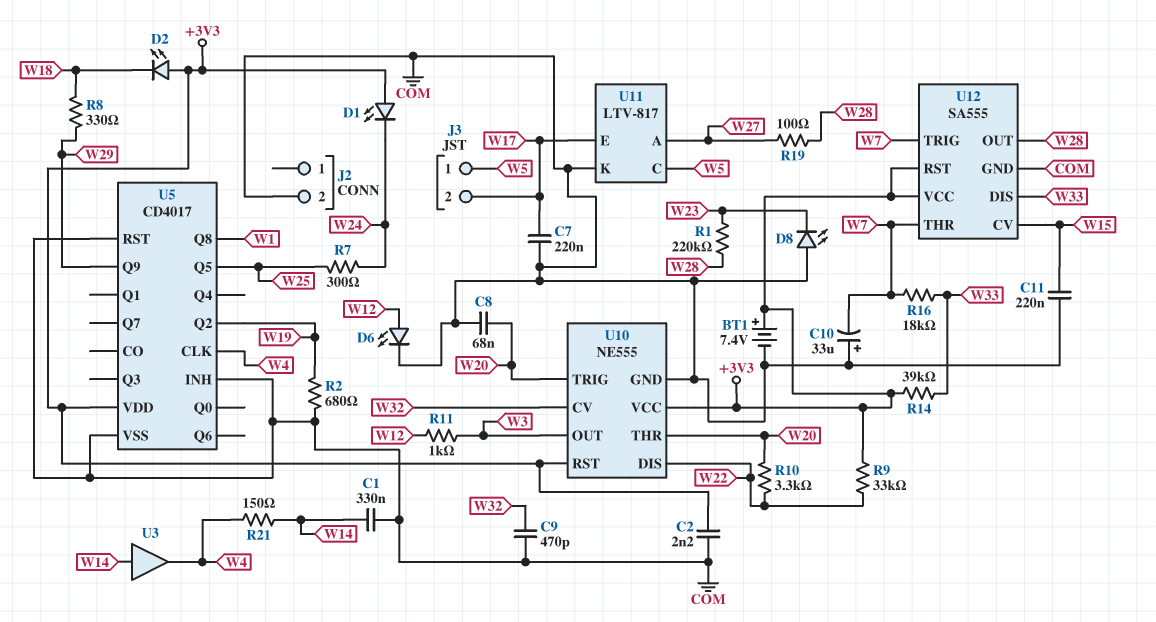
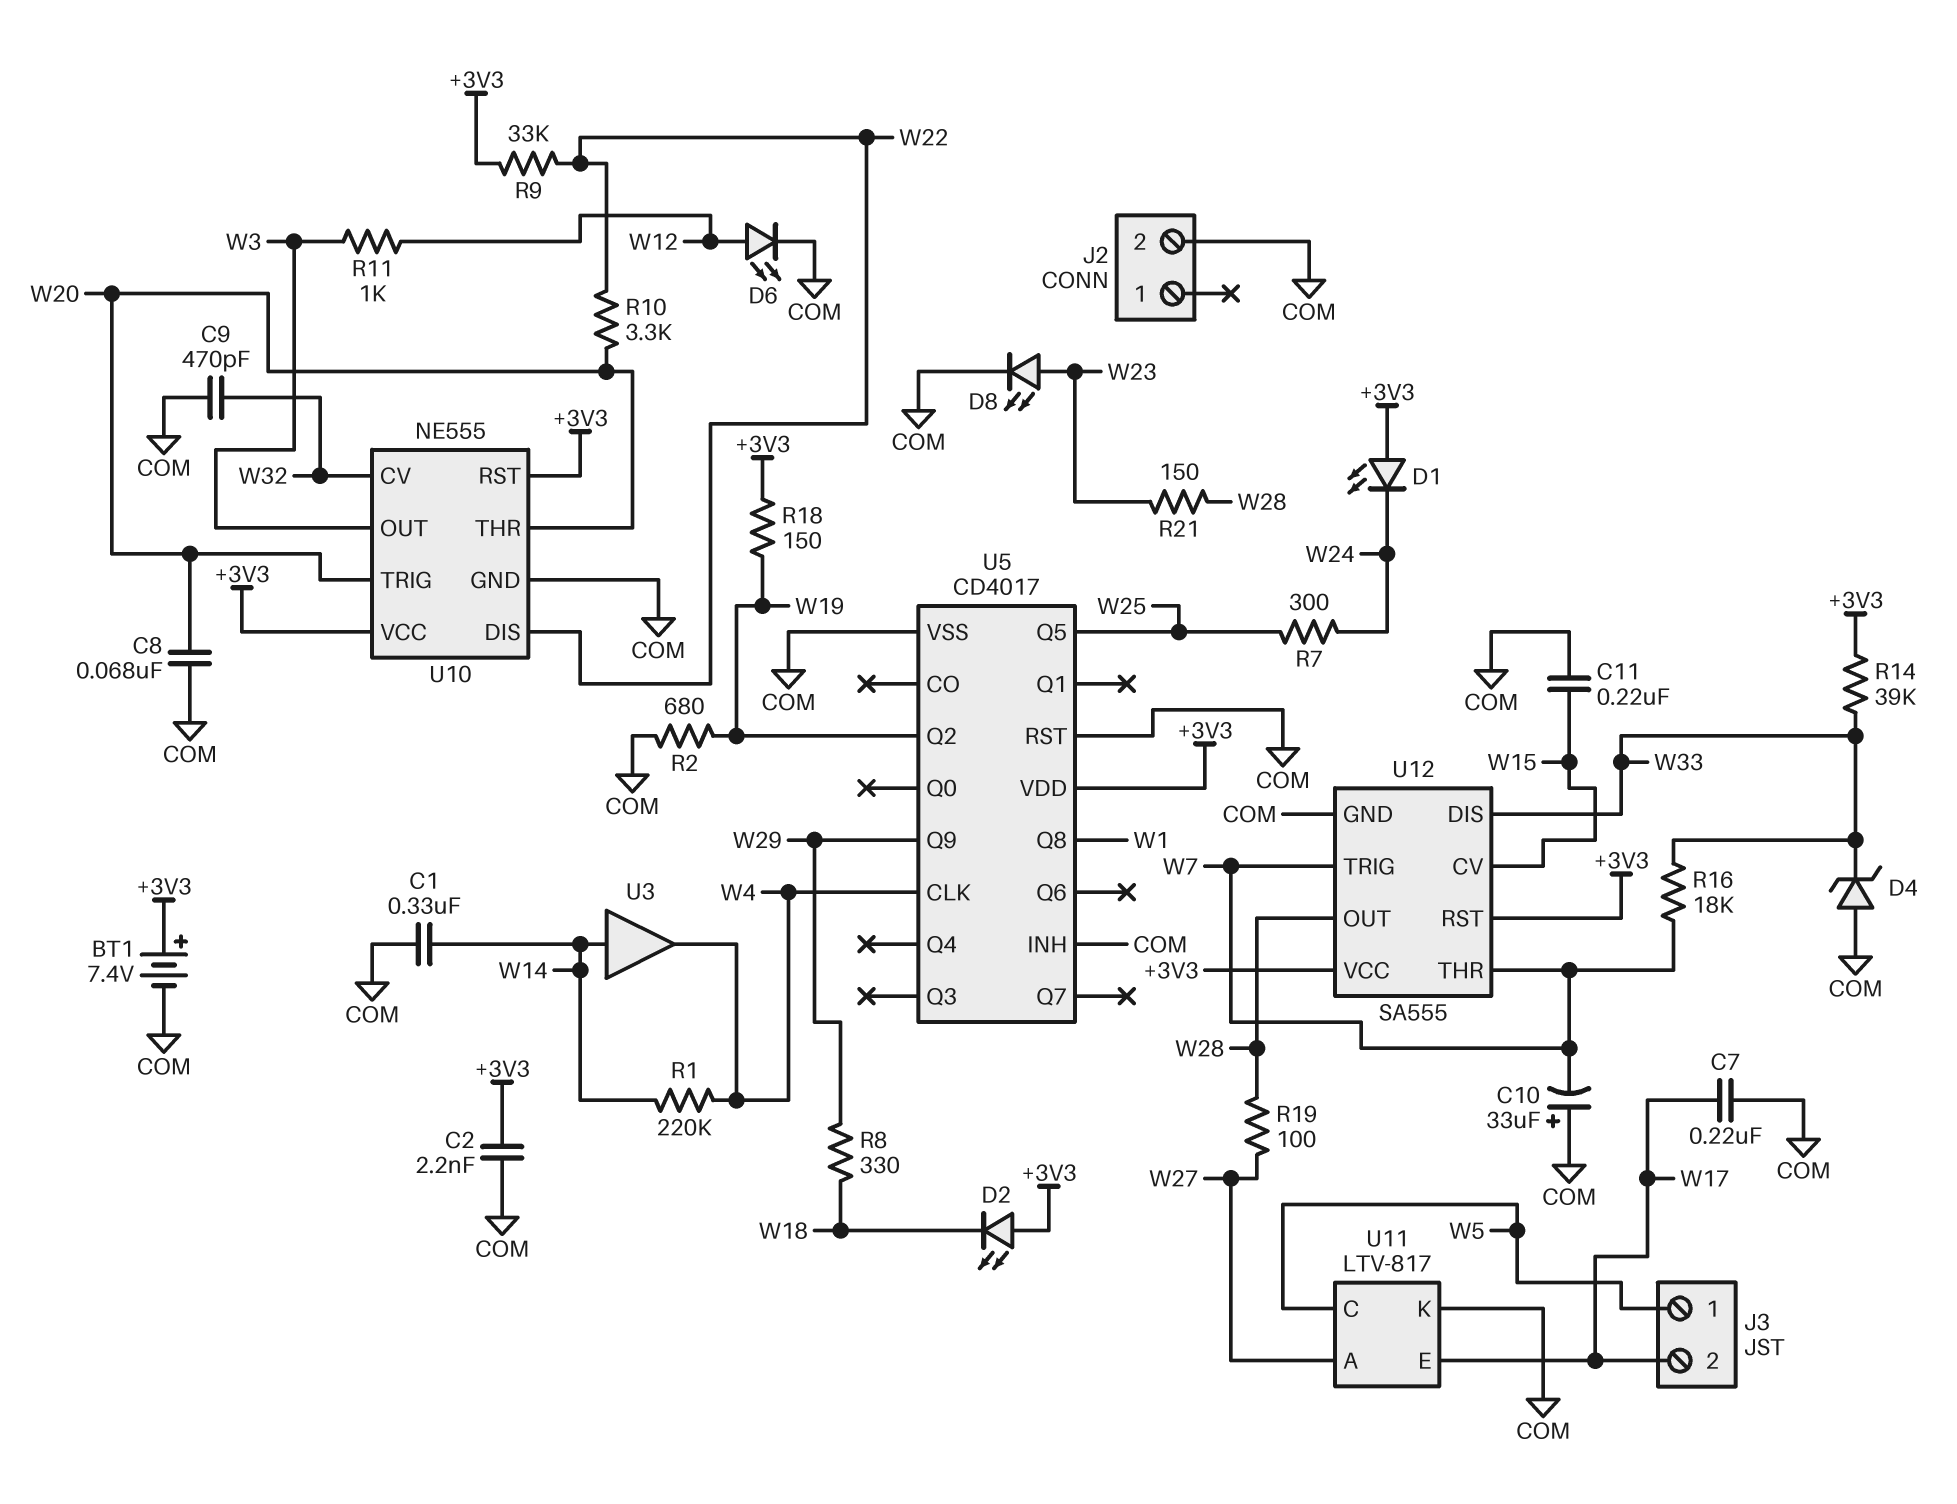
D4: none -> zener (A COM, K W33)
D8: LED (A COM, K W23) -> LED (A W23, K COM)
R1: 220k (W23, W28) -> 220k (W4, W14)
R18: none -> 150 (+3V3, W19)
R21: 150 (W4, W14) -> 150 (W23, W28)

